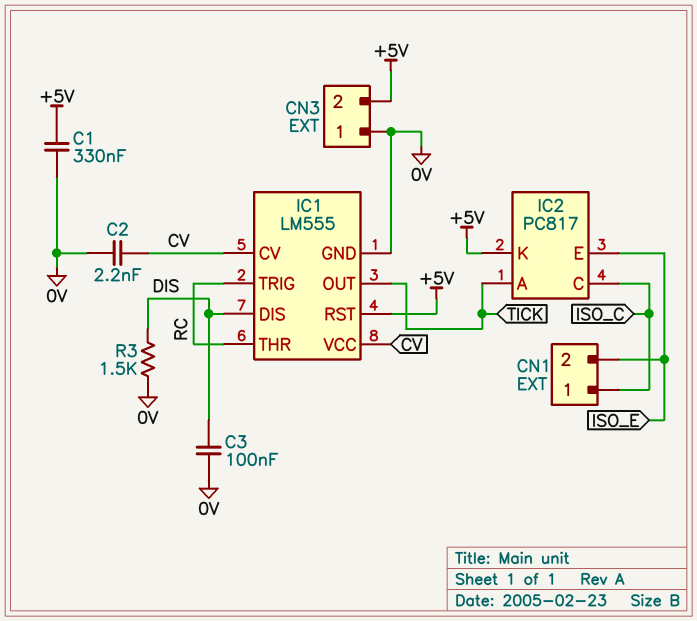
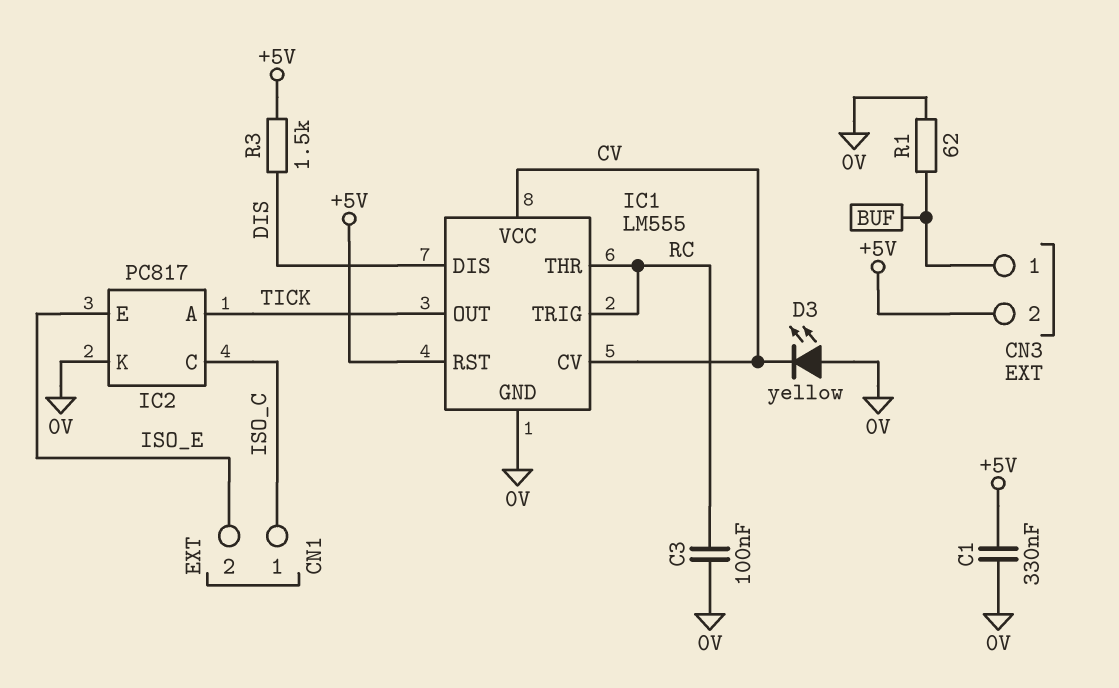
C2: 2.2nF (0V, CV) -> none
C3: 100nF (0V, DIS) -> 100nF (0V, RC)
CN3 pin 1: 0V -> BUF
D3: none -> LED yellow (A 0V, K CV)
IC2 pin K: +5V -> 0V
R1: none -> 62 (0V, BUF)
R3: 1.5k (0V, DIS) -> 1.5k (+5V, DIS)

